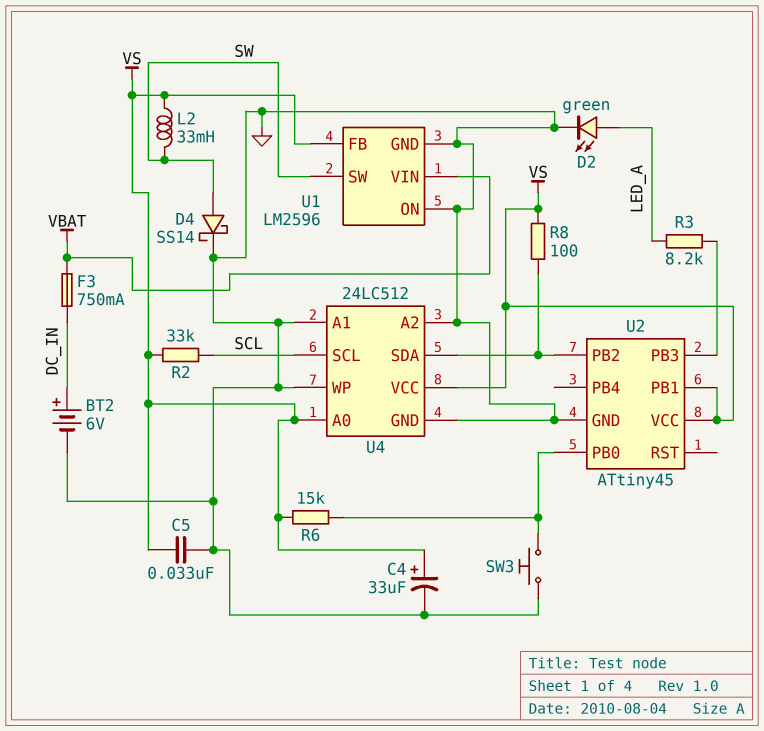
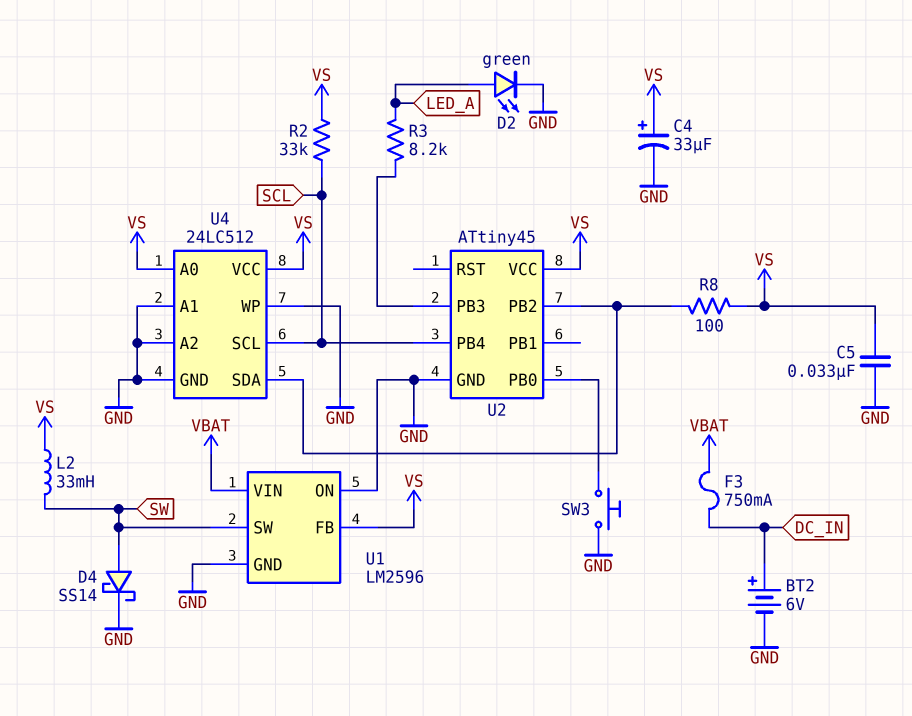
R6: 15k (U2/PB0, VS) -> none
U2 pin PB1: VS -> none
U2 pin PB4: none -> SCL

